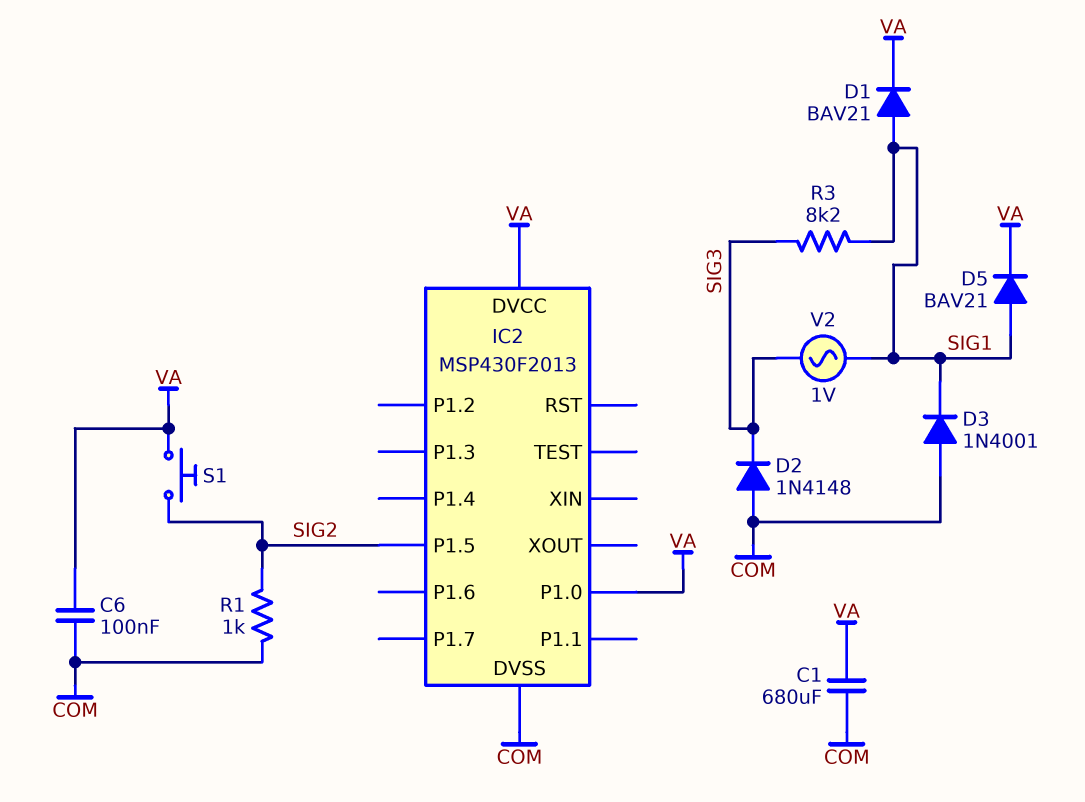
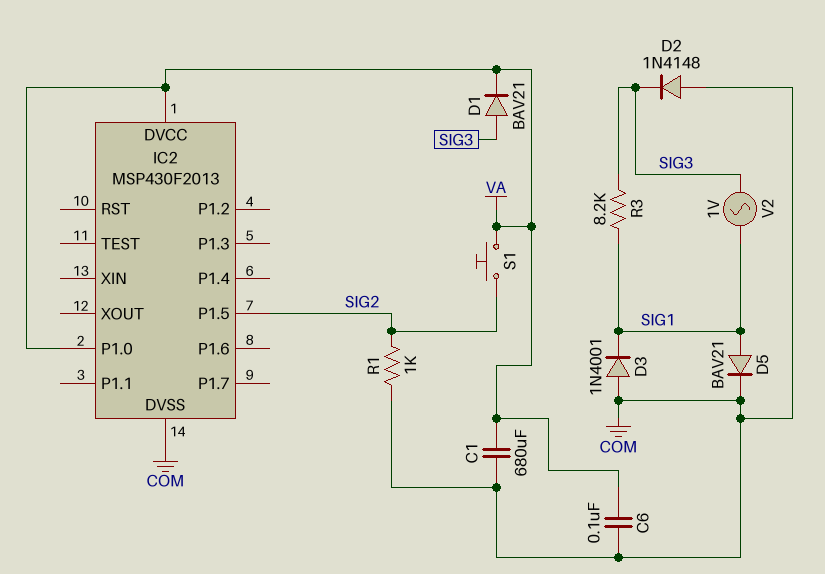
D1: diode BAV21 (A SIG1, K VA) -> diode BAV21 (A SIG3, K VA)
D5: diode BAV21 (A SIG1, K VA) -> diode BAV21 (A SIG1, K COM)

